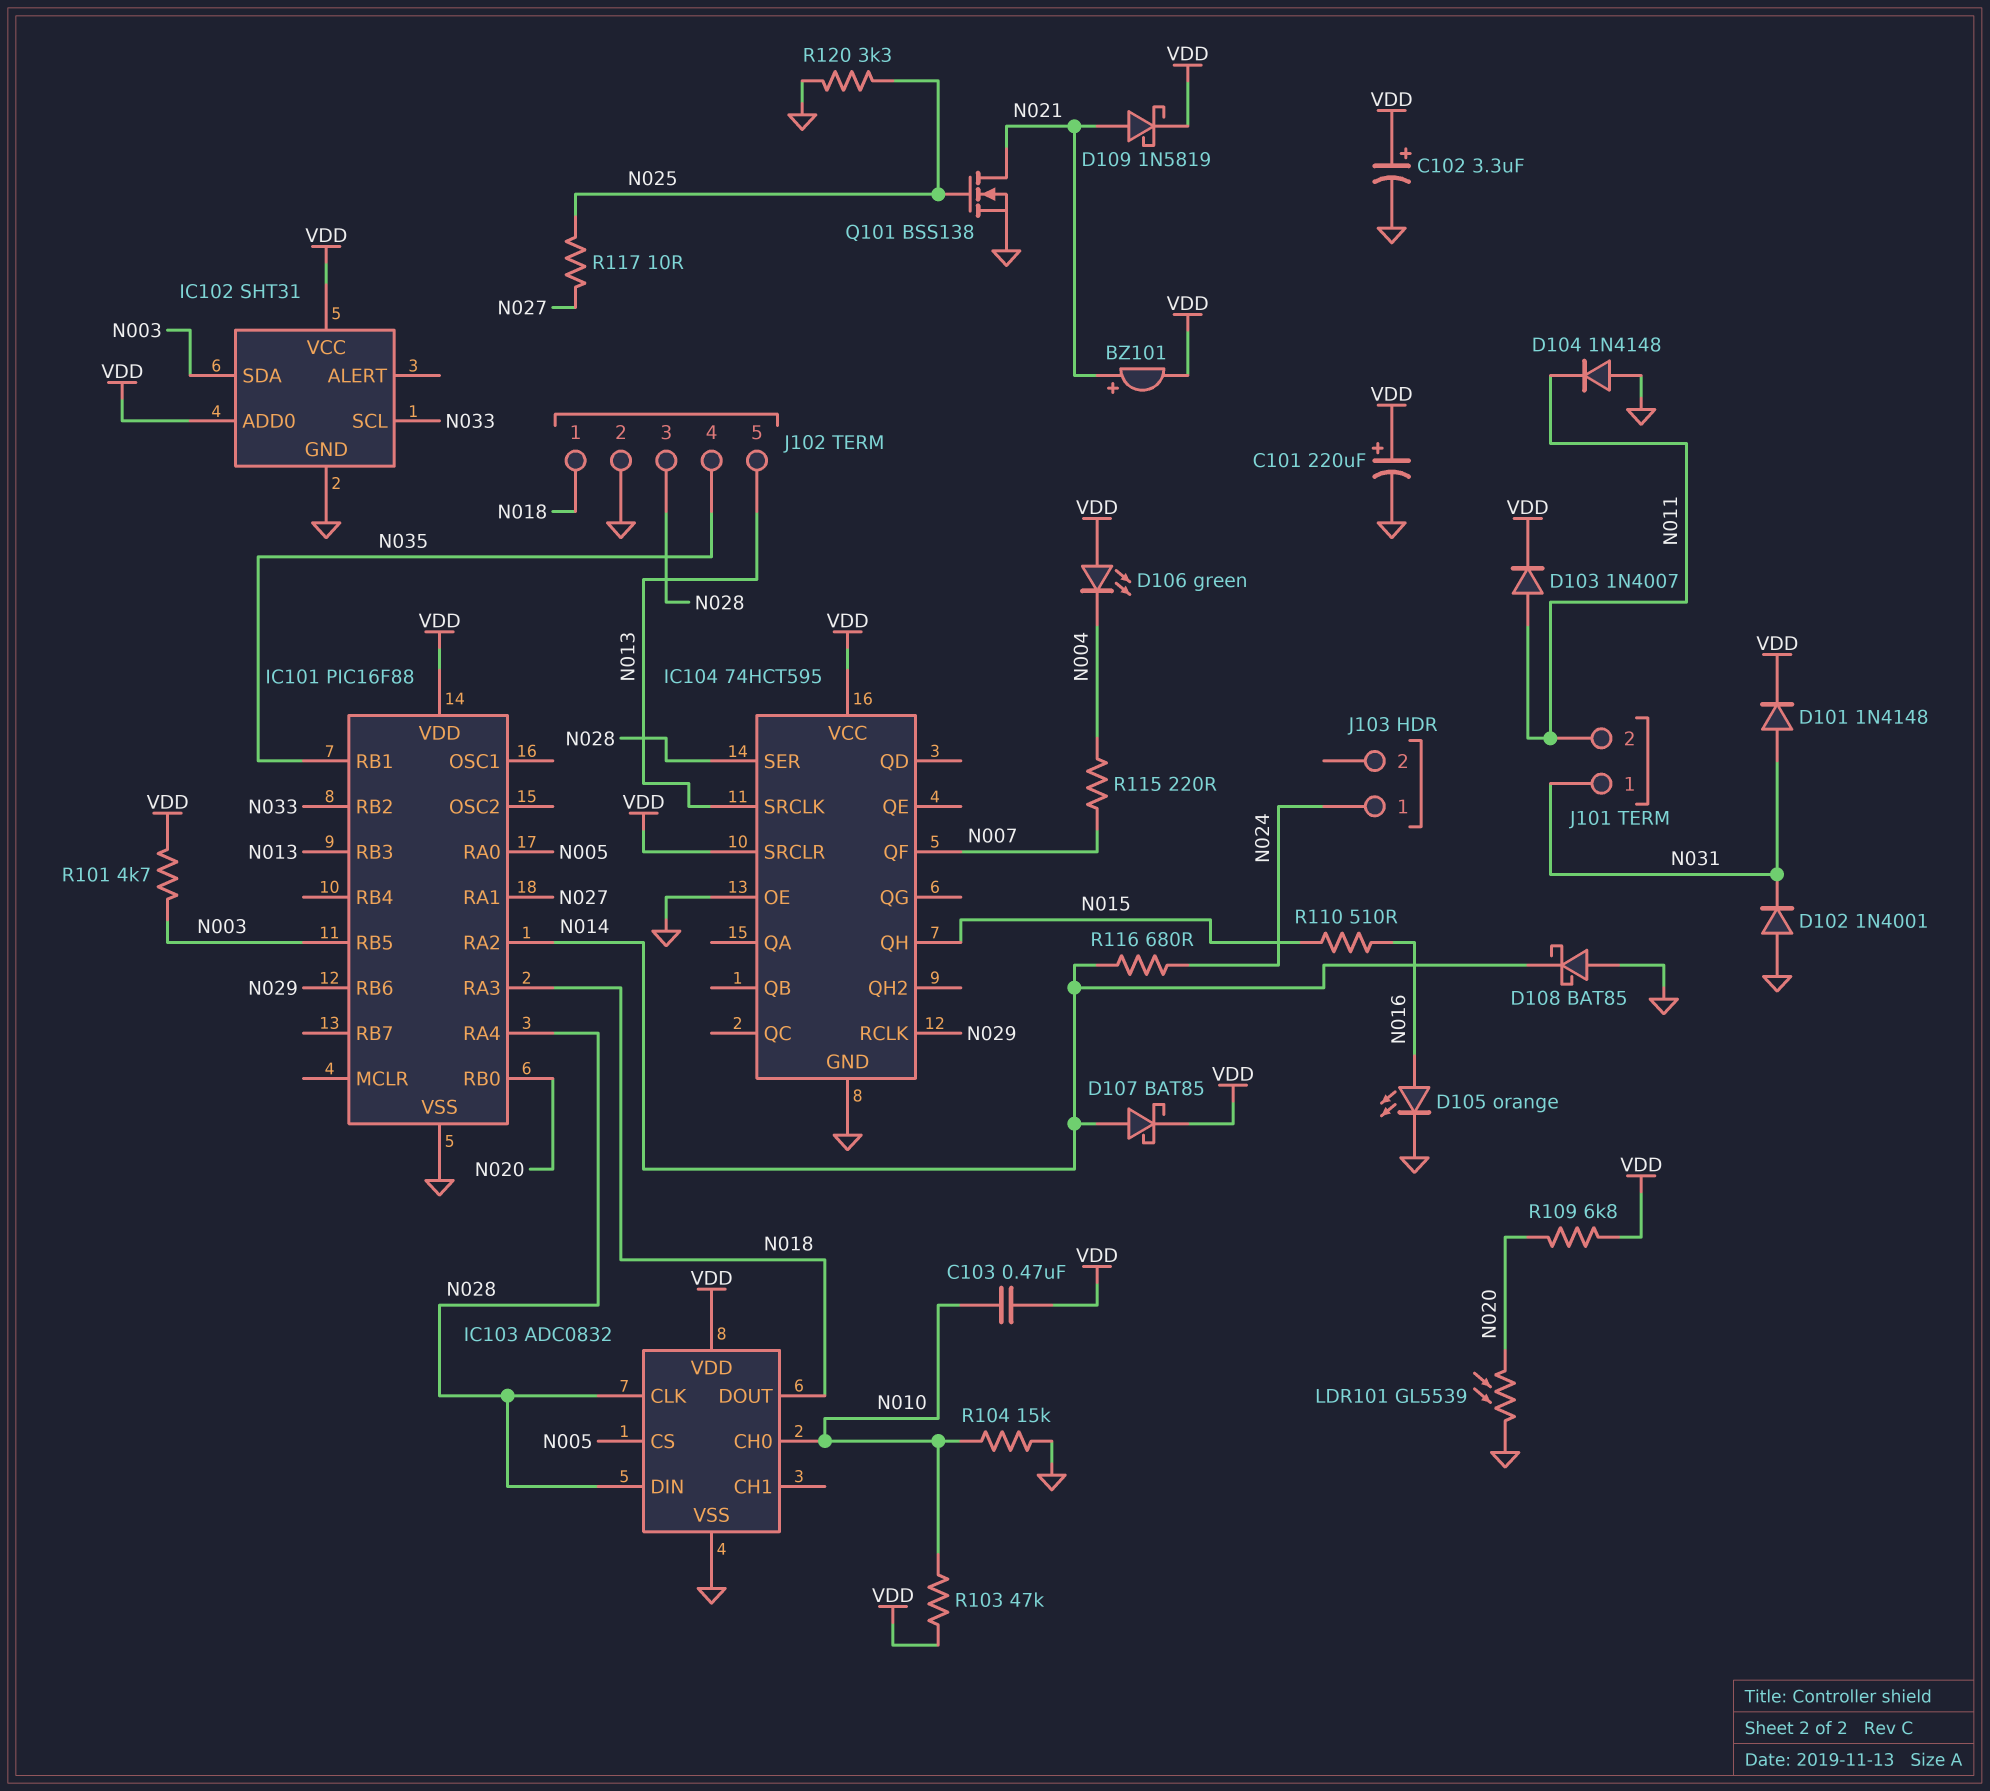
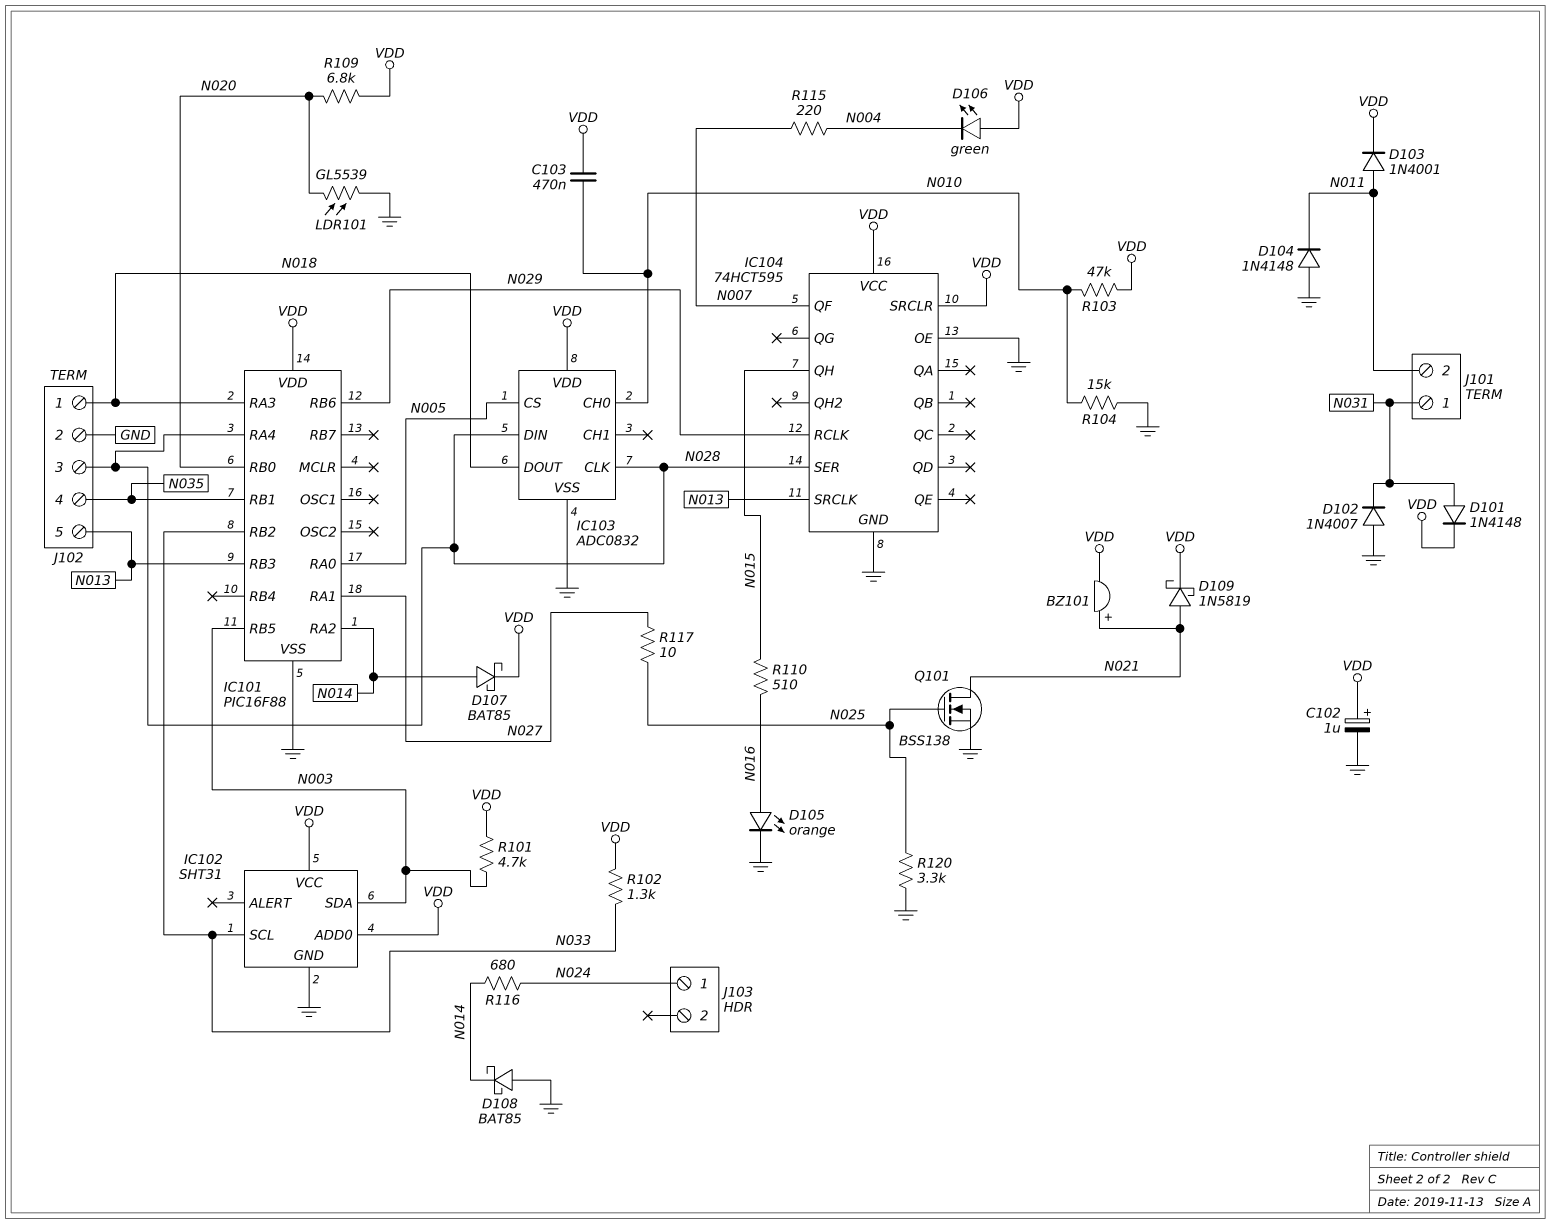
C101: 220uF (plus VDD, minus GND) -> none
C102: 3.3uF (plus VDD, minus GND) -> 1uF (plus VDD, minus GND)
D102: diode 1N4001 (A GND, K N031) -> diode 1N4007 (A GND, K N031)
D103: diode 1N4007 (A N011, K VDD) -> diode 1N4001 (A N011, K VDD)
R102: none -> 1.3k (N033, VDD)

